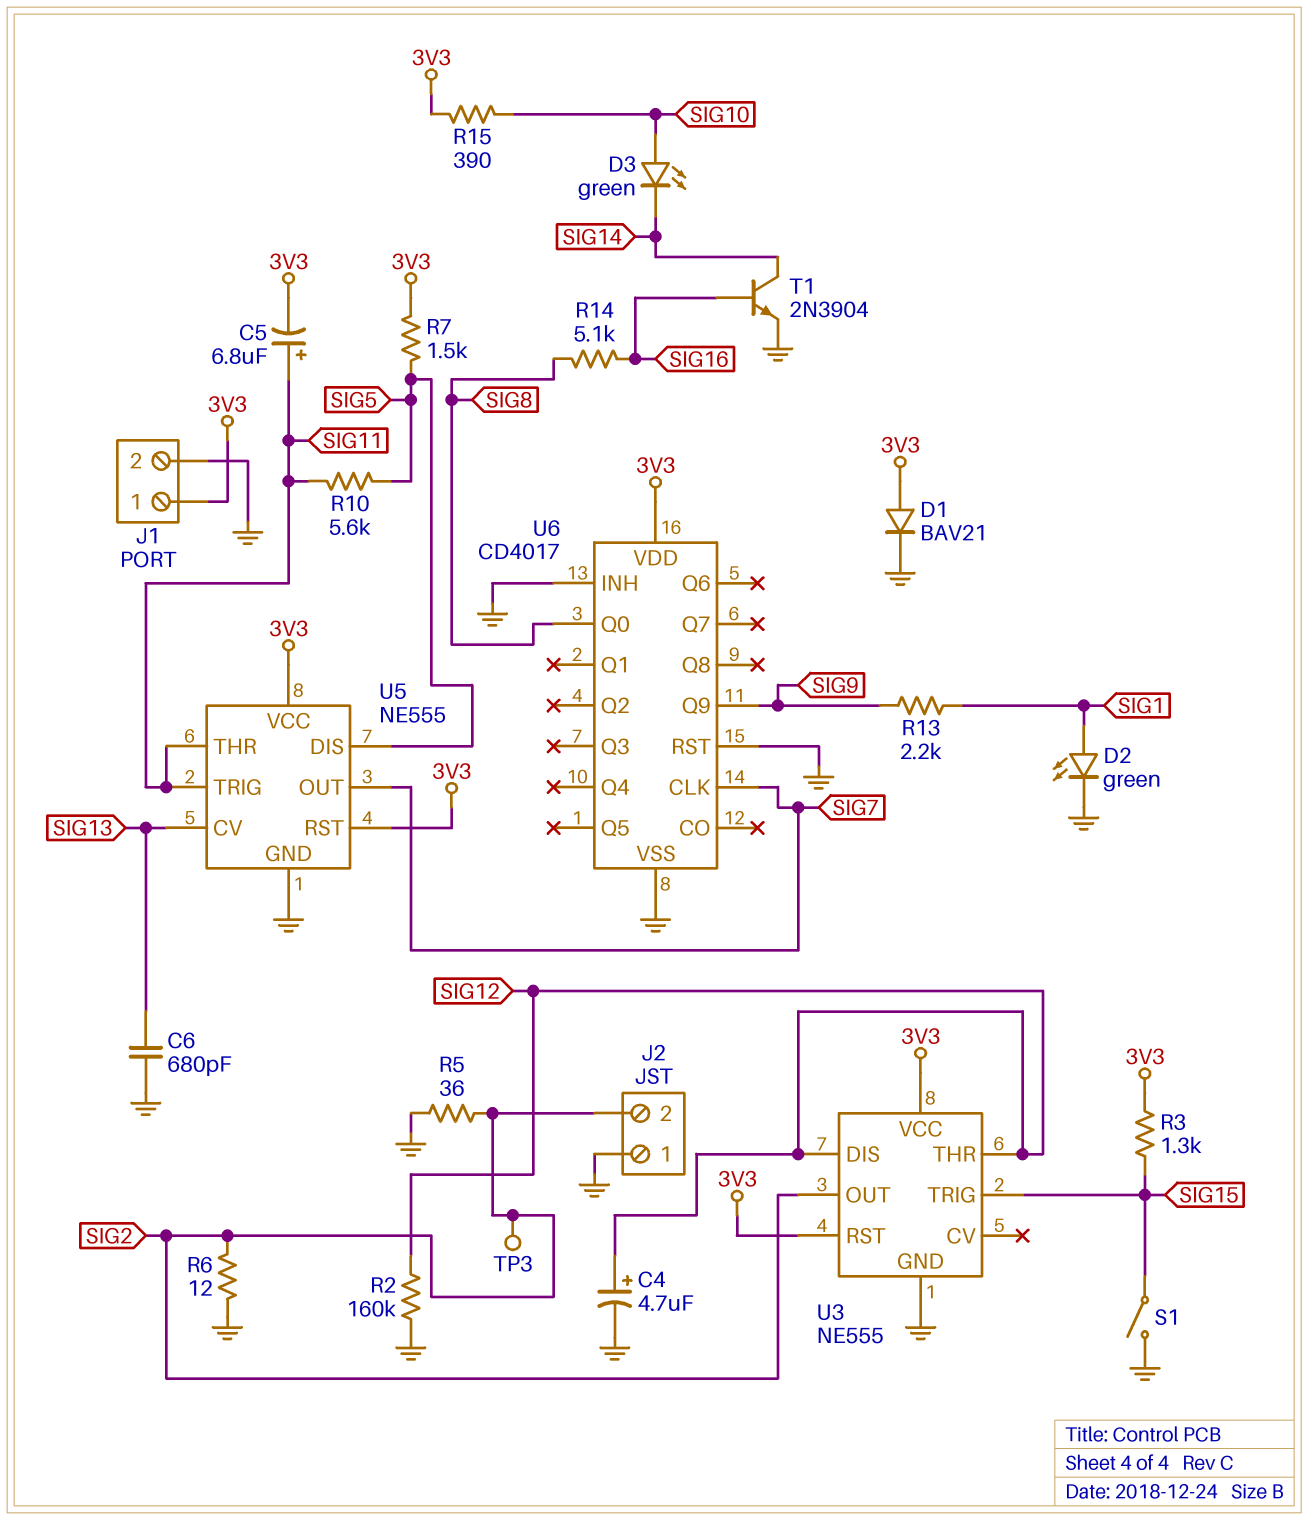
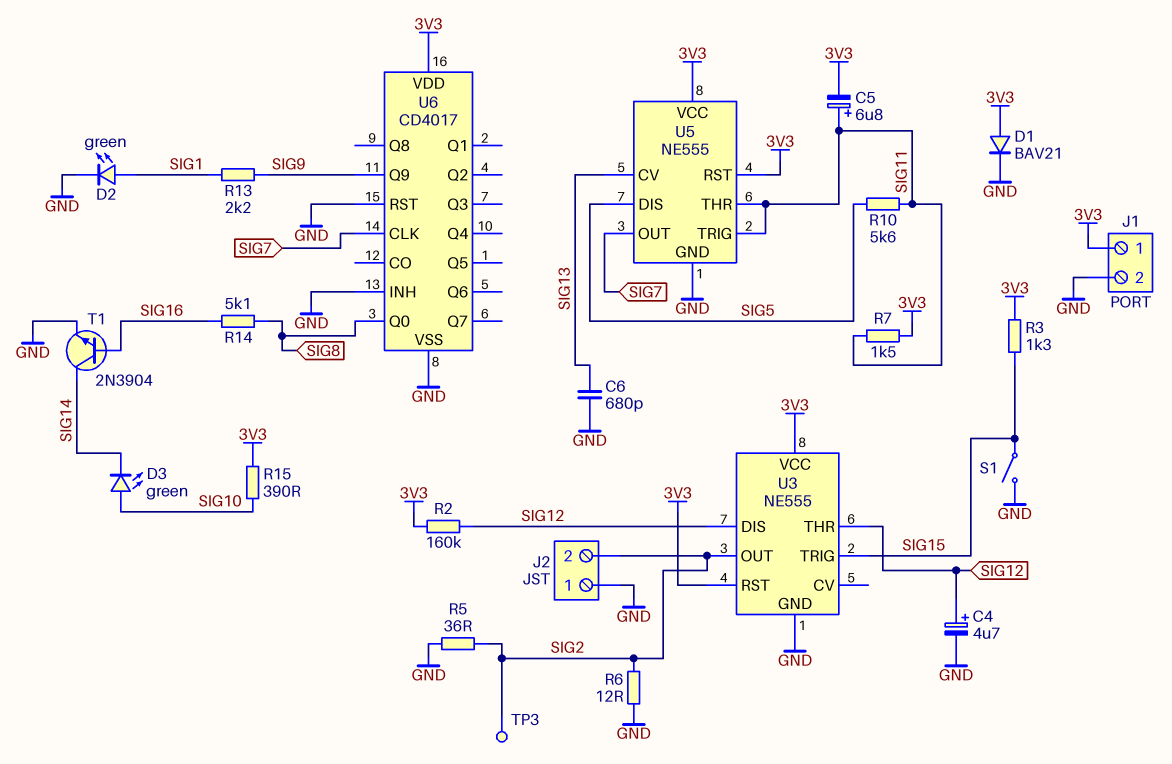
R2: 160k (GND, SIG12) -> 160k (3V3, SIG12)
R7: 1.5k (3V3, SIG5) -> 1.5k (3V3, SIG11)

